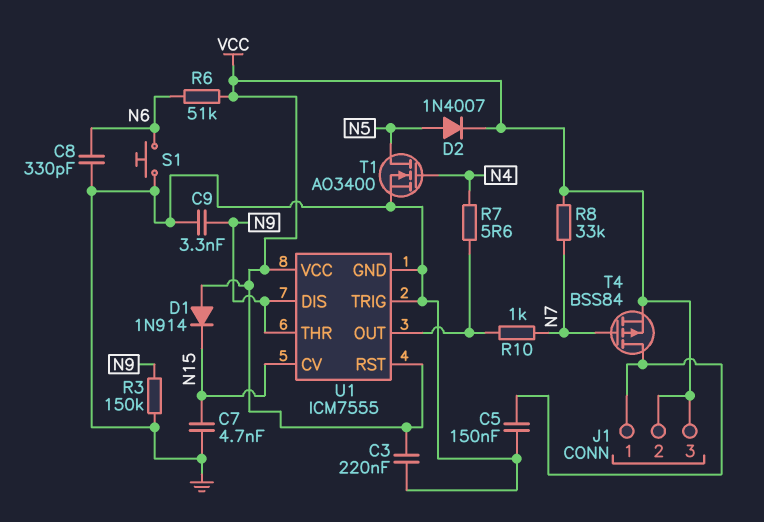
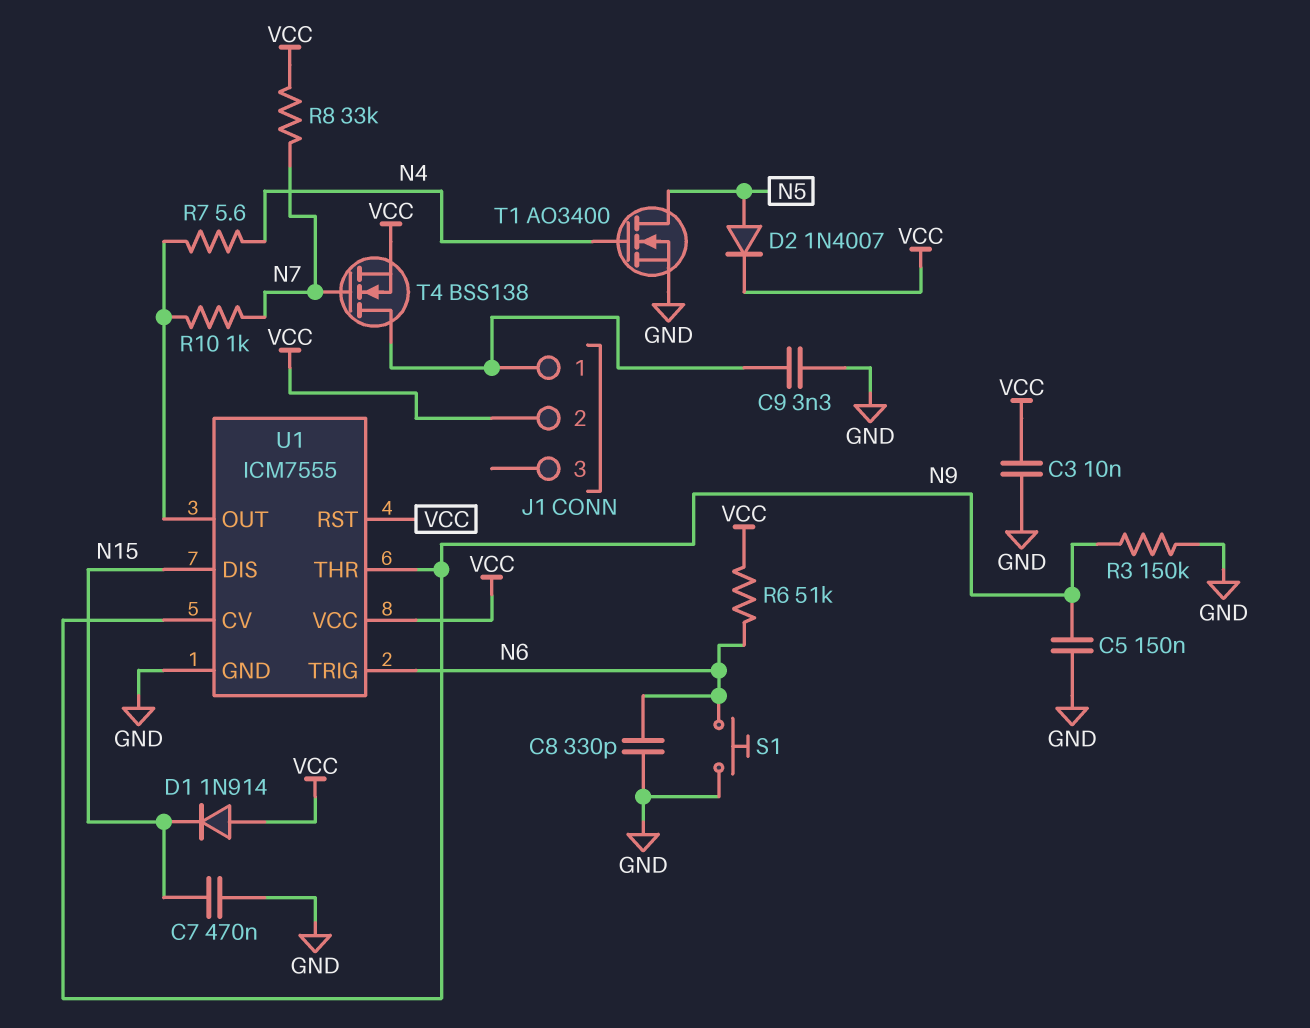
C3: 220nF (GND, VCC) -> 10nF (GND, VCC)
C5: 150nF (GND, J1/1) -> 150nF (GND, N9)
C7: 4.7nF (GND, N15) -> 470nF (GND, N15)
C9: 3.3nF (GND, N9) -> 3.3nF (GND, J1/1)
J1 pin 3: VCC -> none
T4: PMOS BSS84 (G N7, D J1/1, S VCC) -> NMOS BSS138 (G N7, D J1/1, S VCC)
U1 pin CV: N15 -> N9
U1 pin DIS: N9 -> N15
U1 pin TRIG: GND -> N6

